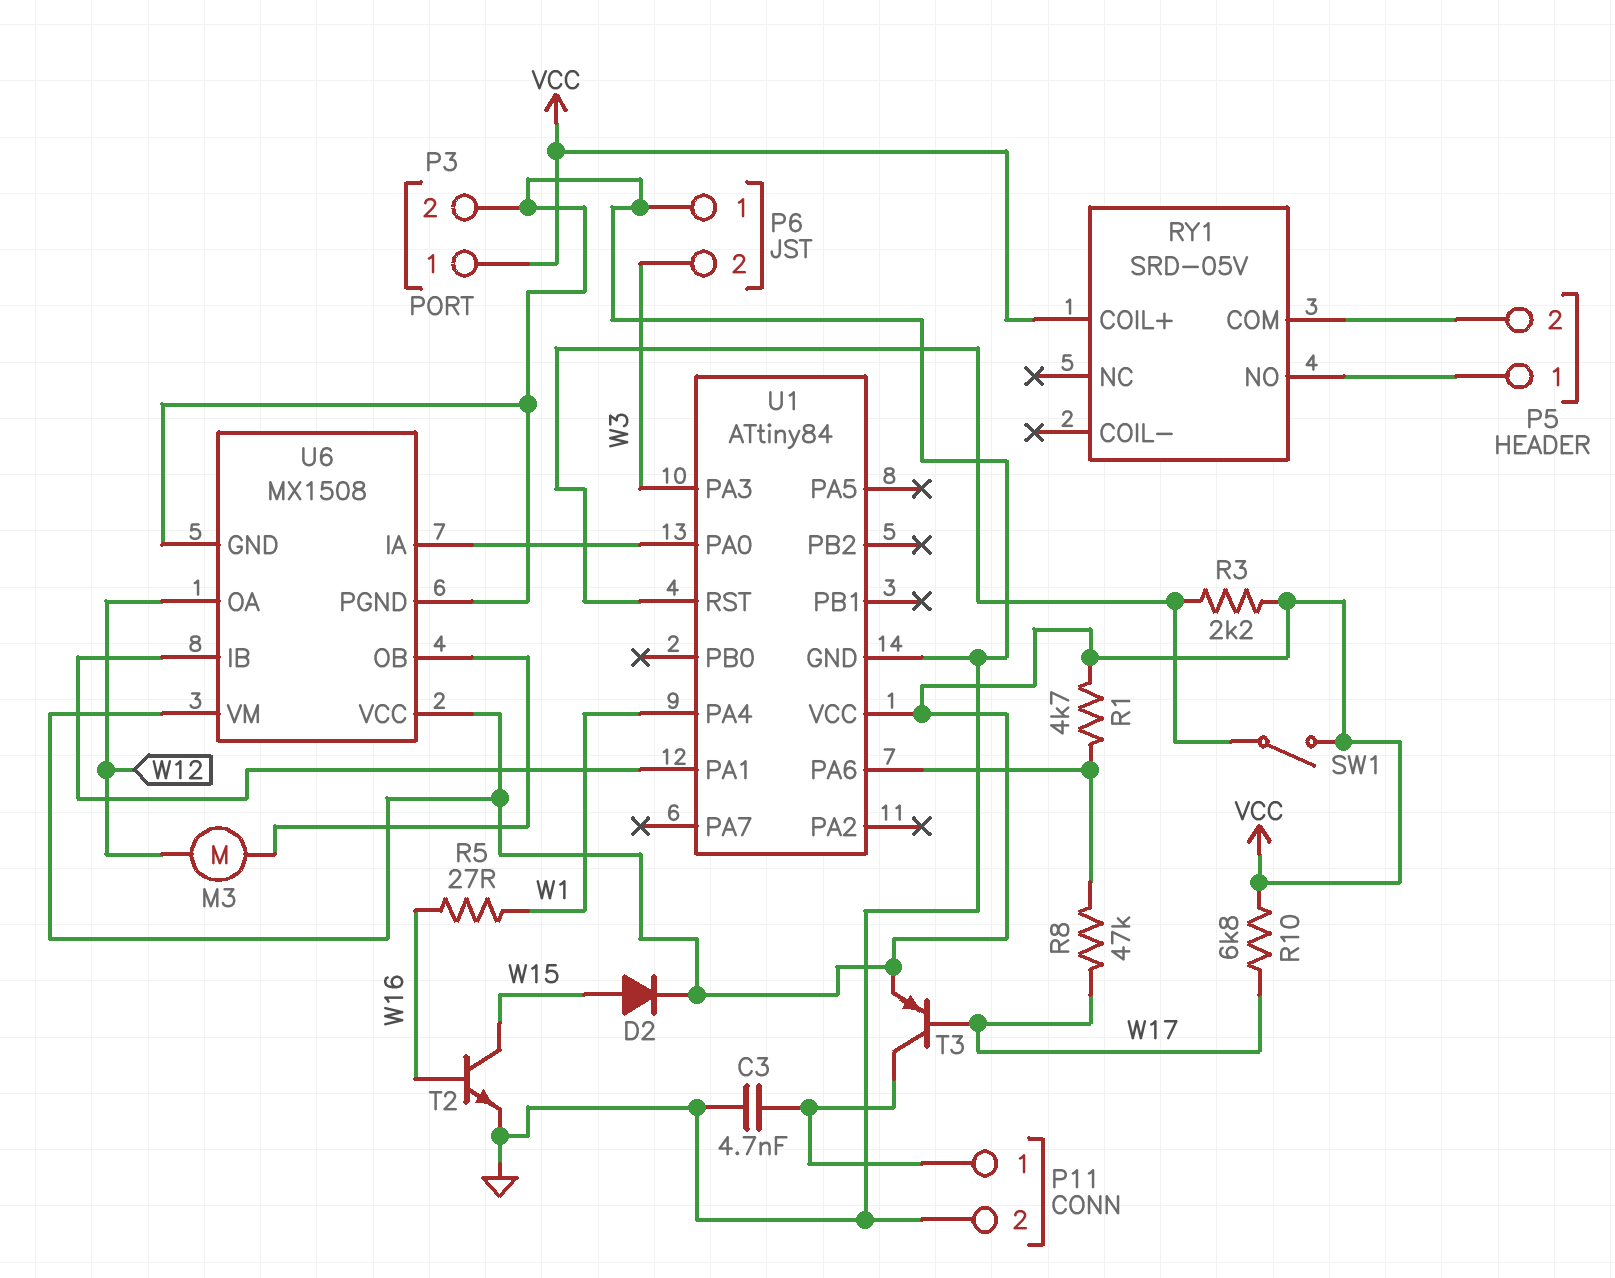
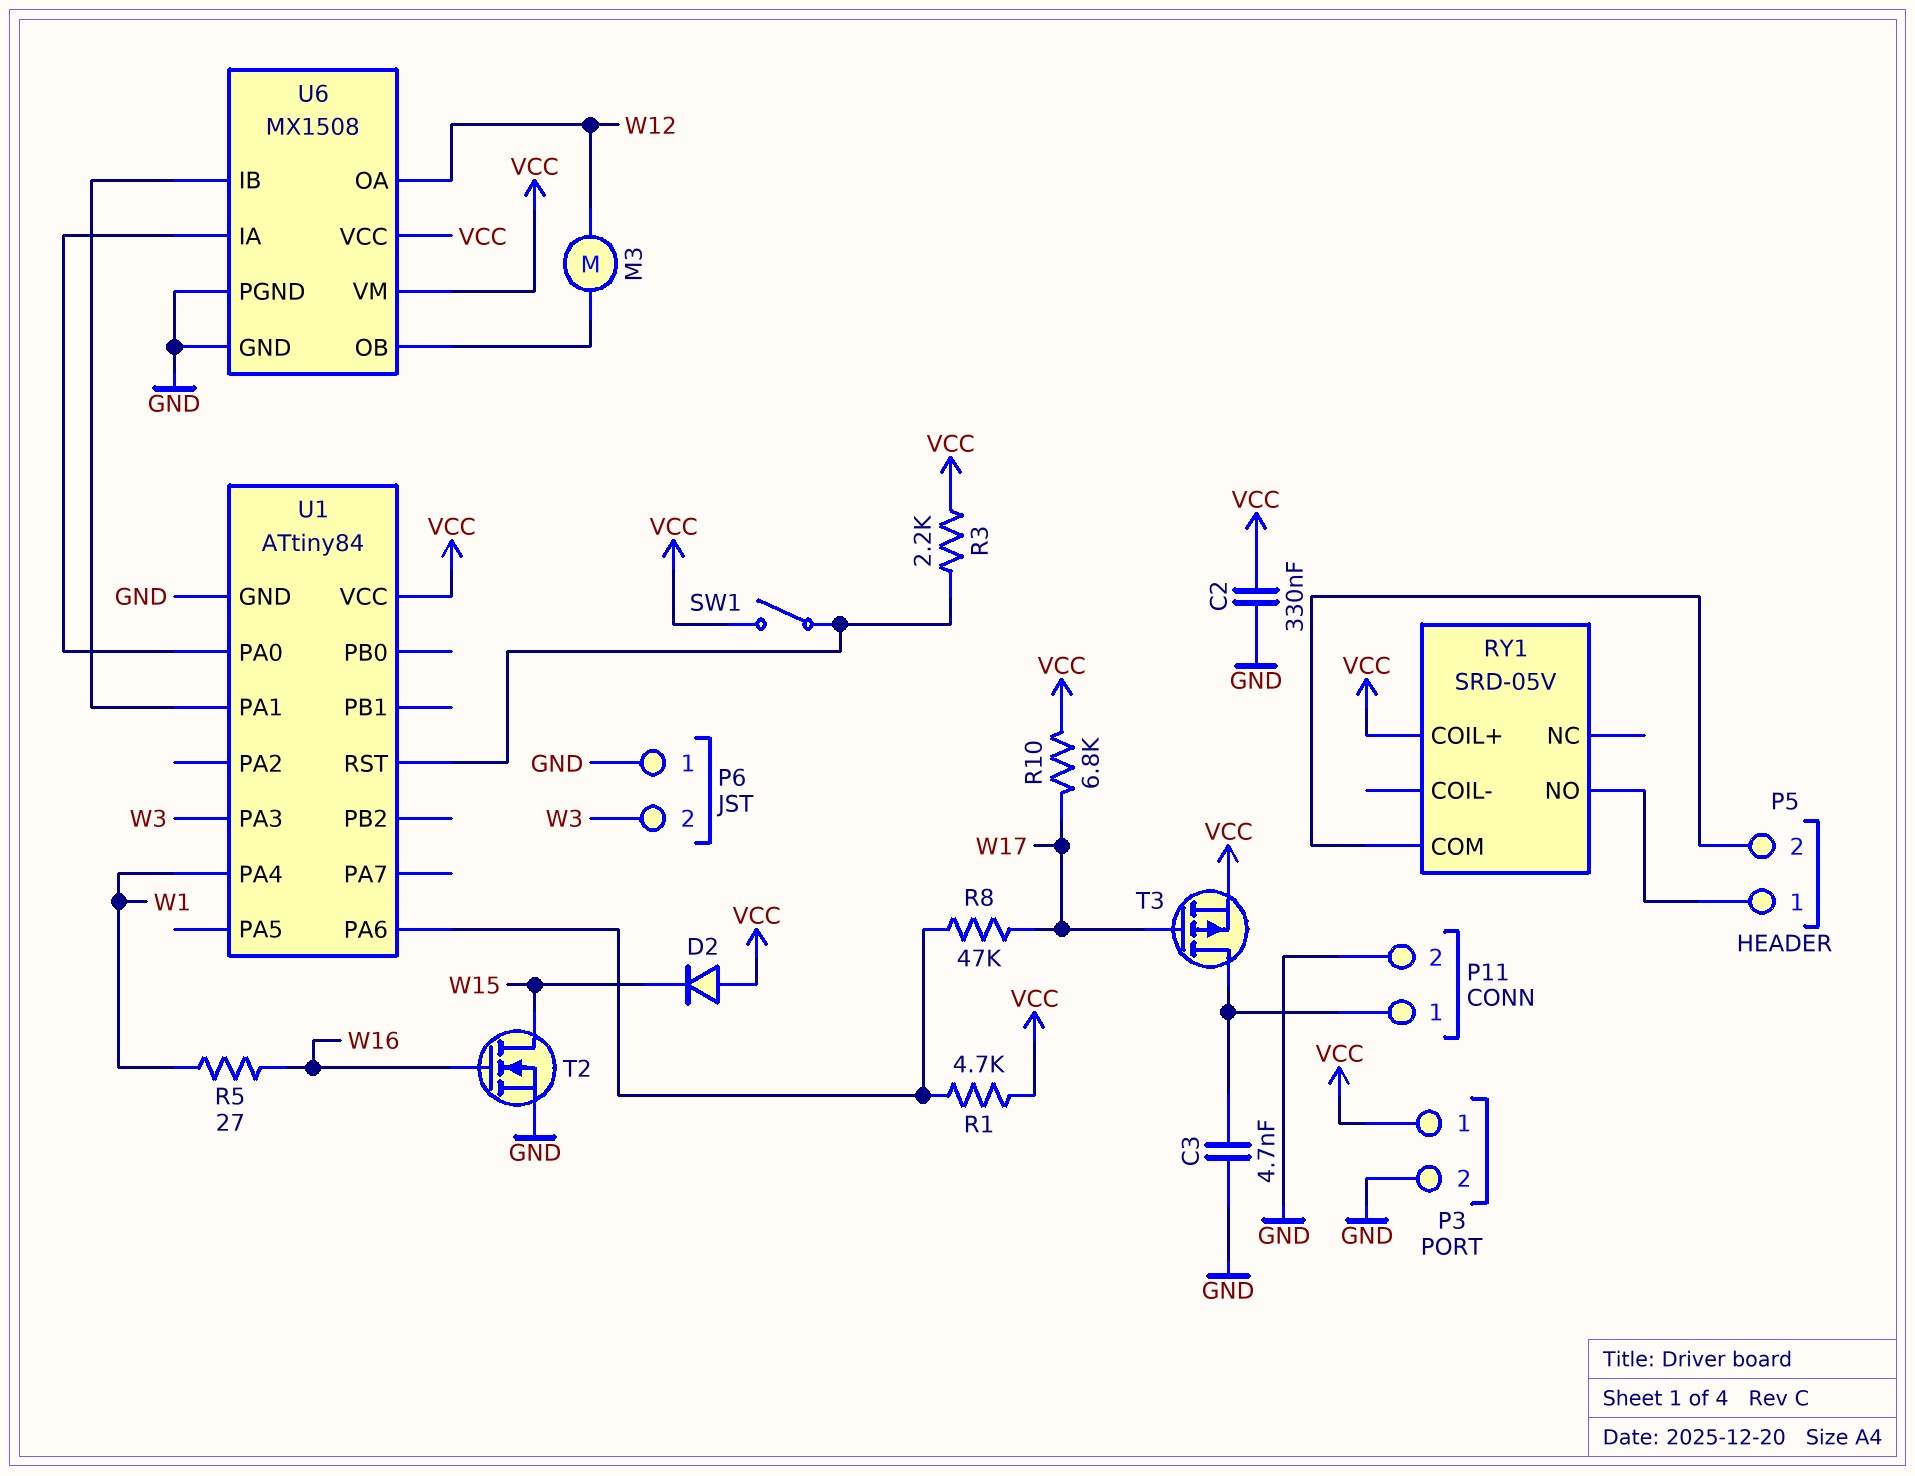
C2: none -> 330nF (GND, VCC)
D2: diode (A W15, K VCC) -> diode (A VCC, K W15)
T2: NPN (B W16, C W15, E GND) -> NMOS (G W16, D W15, S GND)
T3: PNP (B W17, C P11/1, E VCC) -> PMOS (G W17, D P11/1, S VCC)

